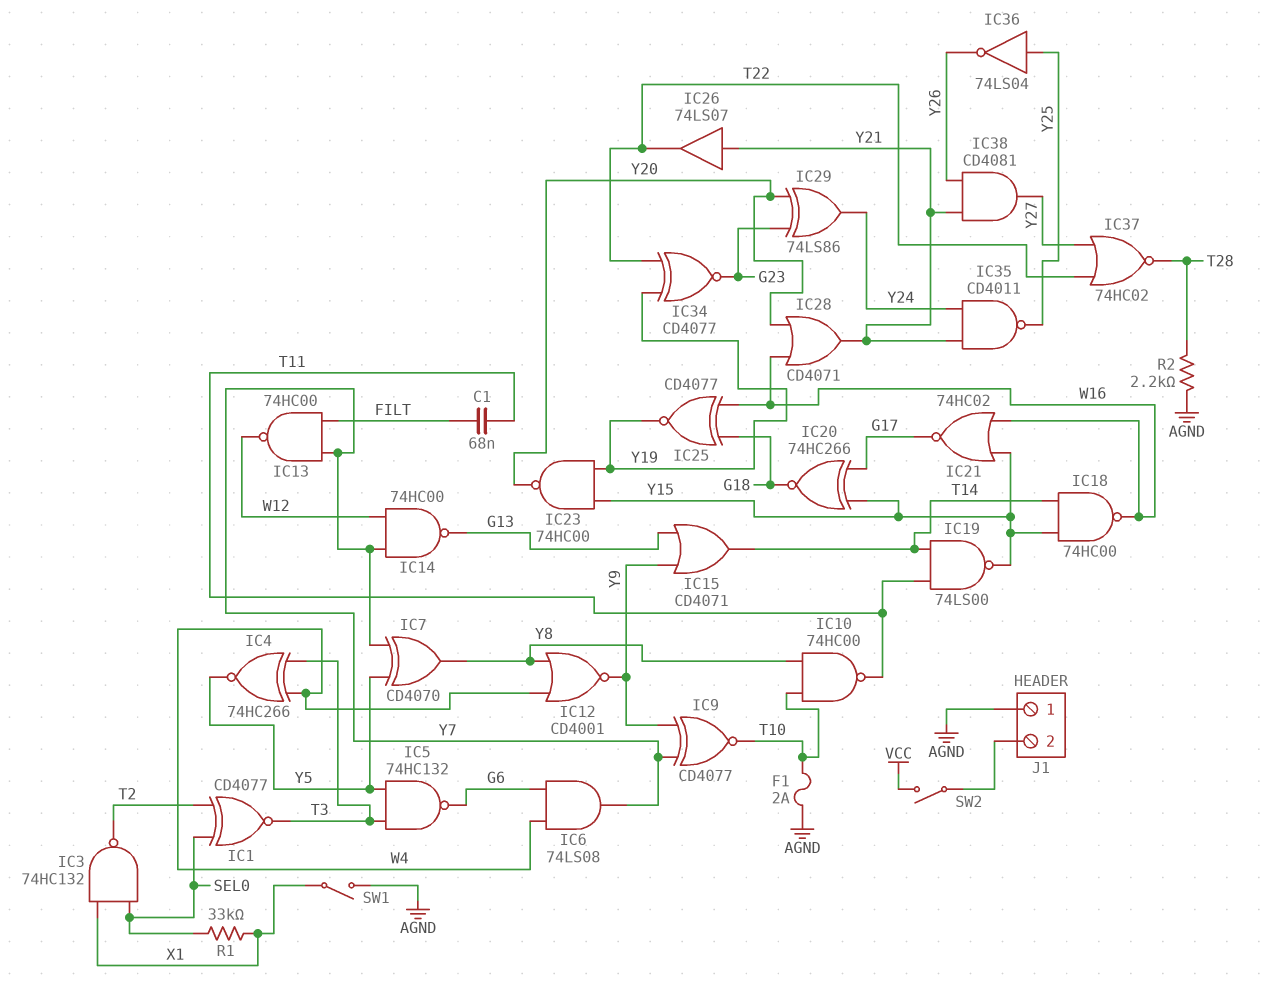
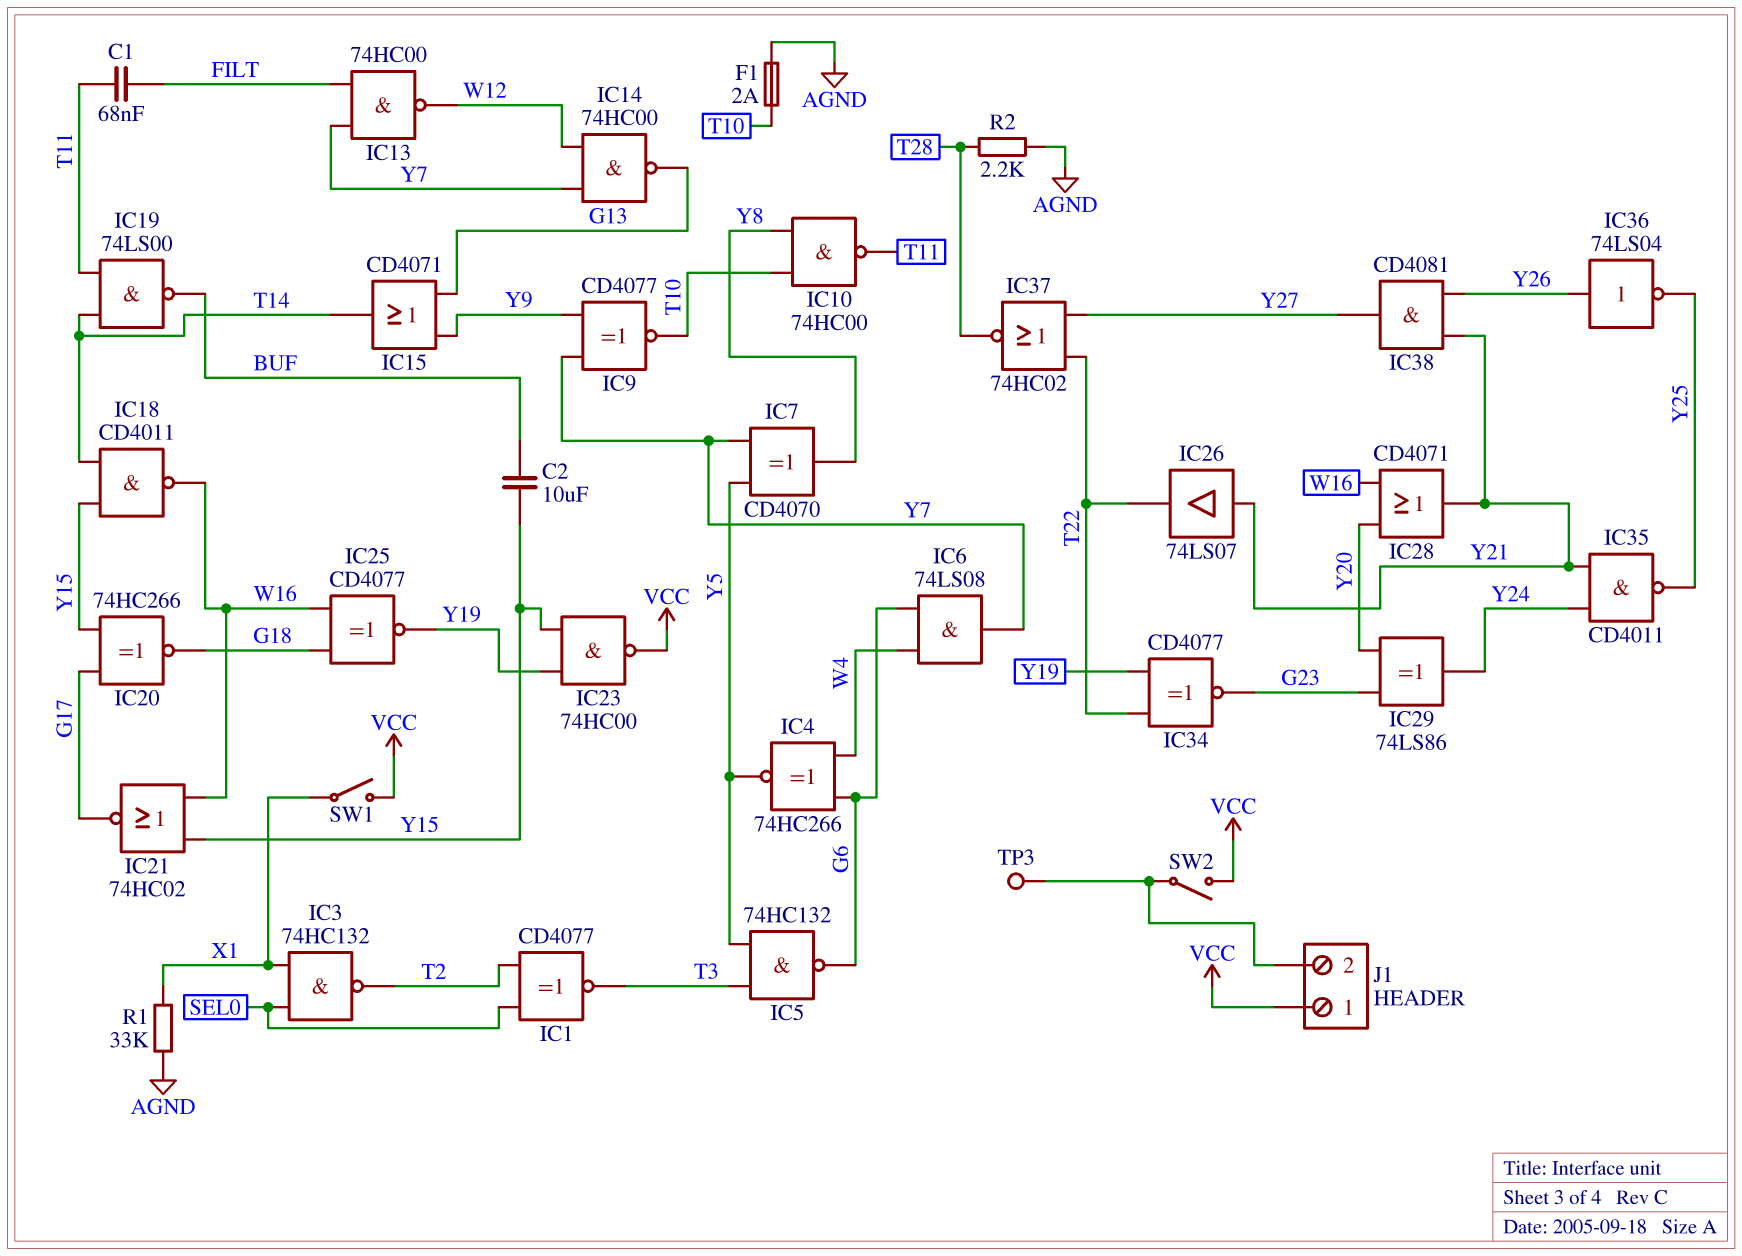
C2: none -> 10uF (BUF, Y15)
IC4: XNOR 74HC266 (in T3, in W4, out Y5) -> XNOR 74HC266 (in G6, in W4, out Y5)
IC12: NOR CD4001 (in W4, in Y8, out Y9) -> none
IC18: NAND 74HC00 (in T14, in Y15, out W16) -> NAND CD4011 (in T14, in Y15, out W16)
IC19: NAND 74LS00 (in T11, in T14, out Y15) -> NAND 74LS00 (in T11, in T14, out BUF)
IC23: NAND 74HC00 (in Y15, in Y19, out Y20) -> NAND 74HC00 (in Y15, in Y19, out VCC)
IC36: NOT 74LS04 (in Y25, out Y26) -> NOT 74LS04 (in Y26, out Y25)
J1 pin 1: AGND -> VCC
R1: 33k (SEL0, X1) -> 33k (AGND, X1)
SW1: switch (AGND, X1) -> switch (VCC, X1)
TP3: none -> test point (J1/2)

